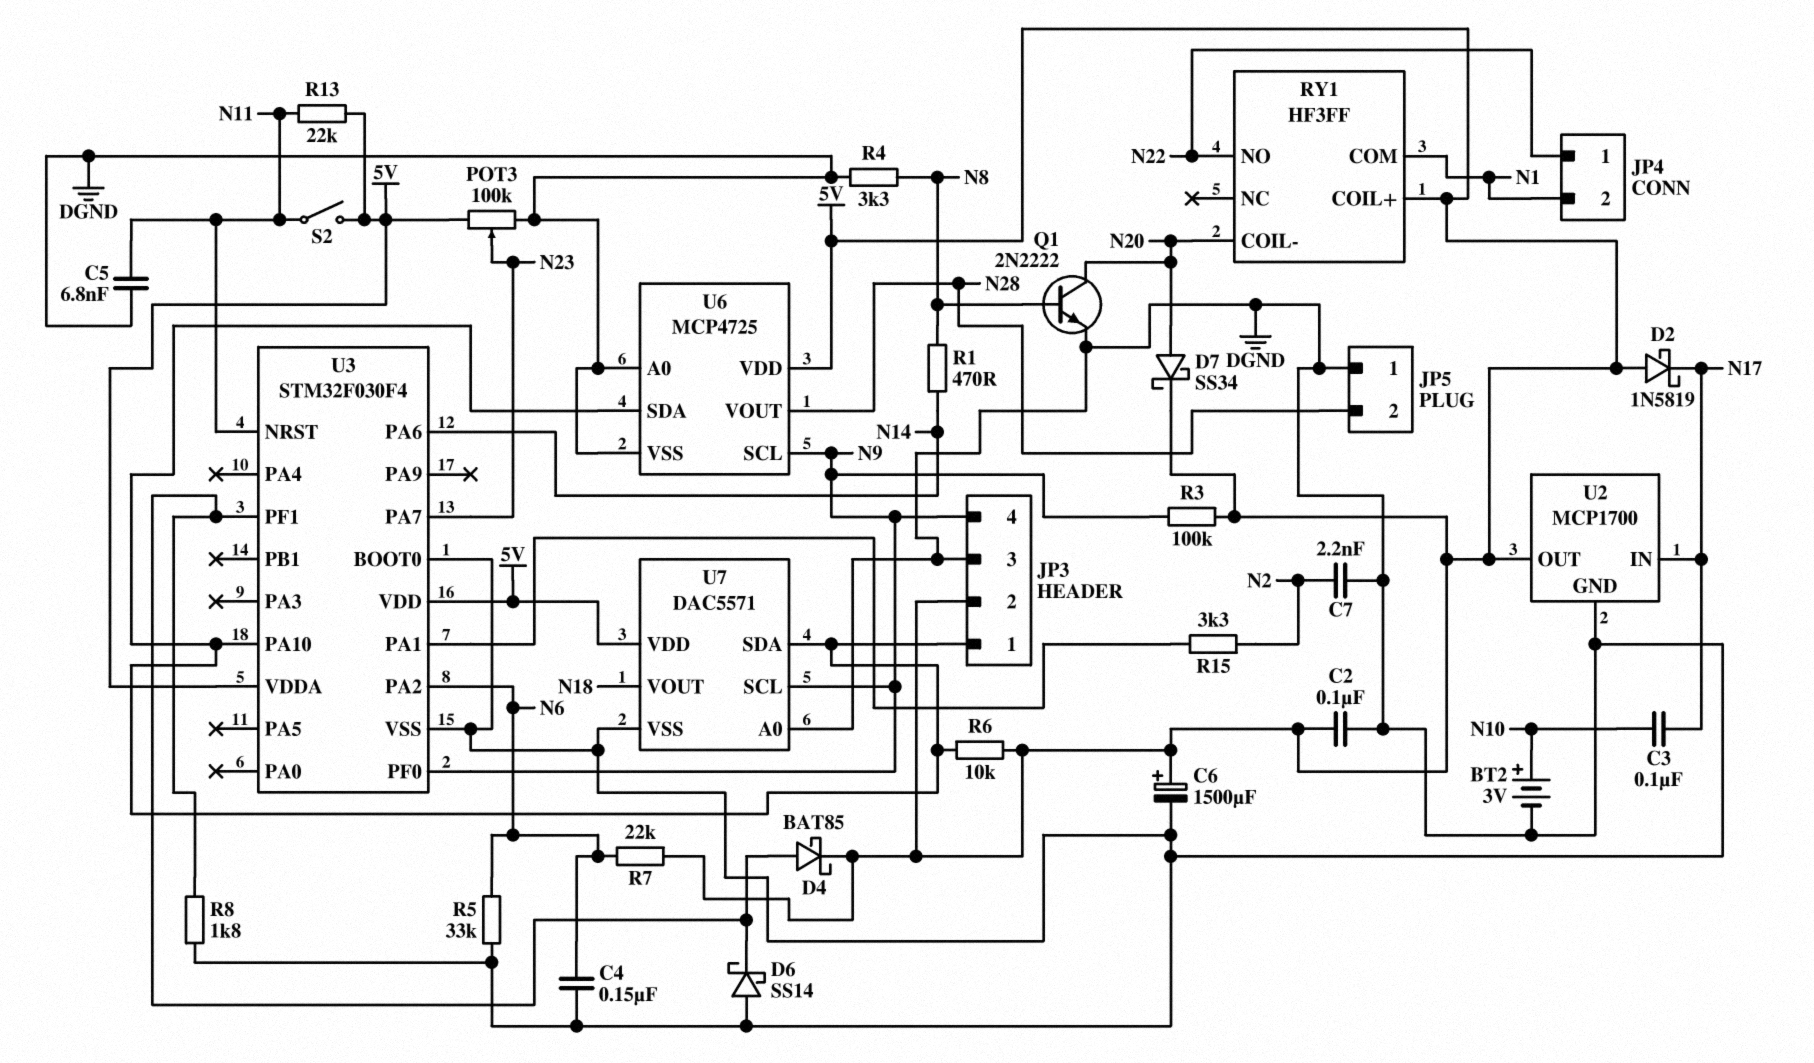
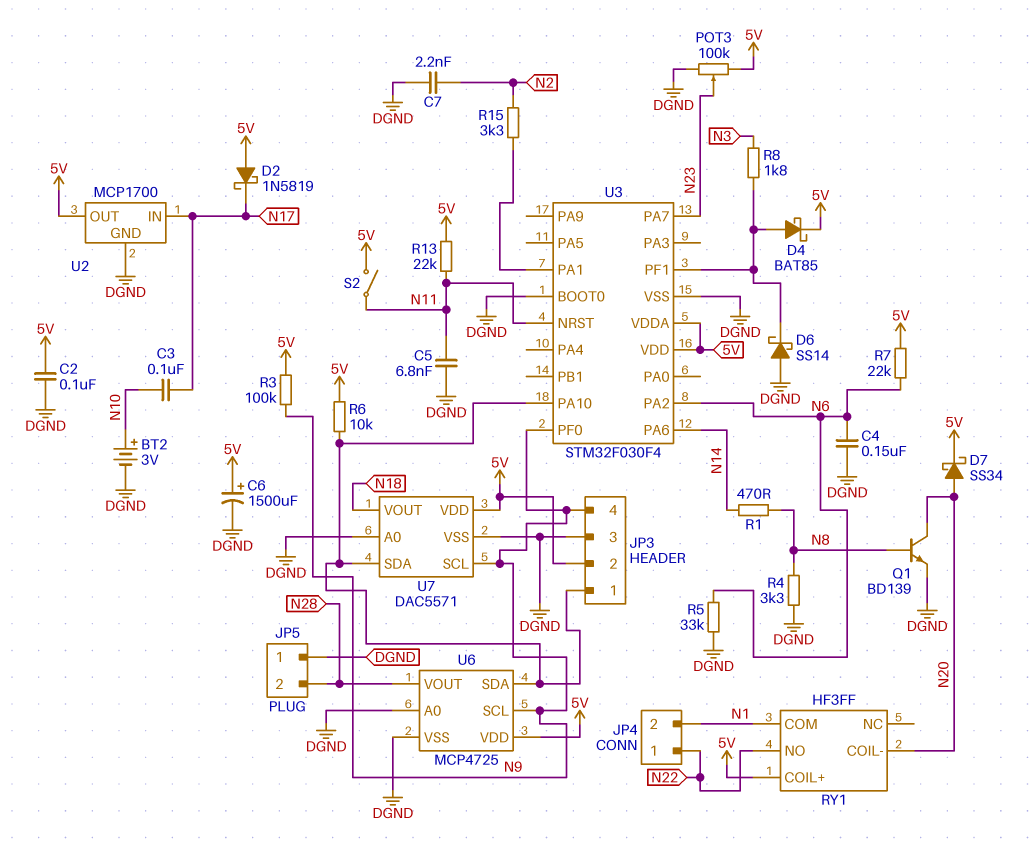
Q1: NPN 2N2222 (B N8, C N20, E DGND) -> NPN BD139 (B N8, C N20, E DGND)
R8: 1.8k (DGND, U3/PF1) -> 1.8k (N3, U3/PF1)

